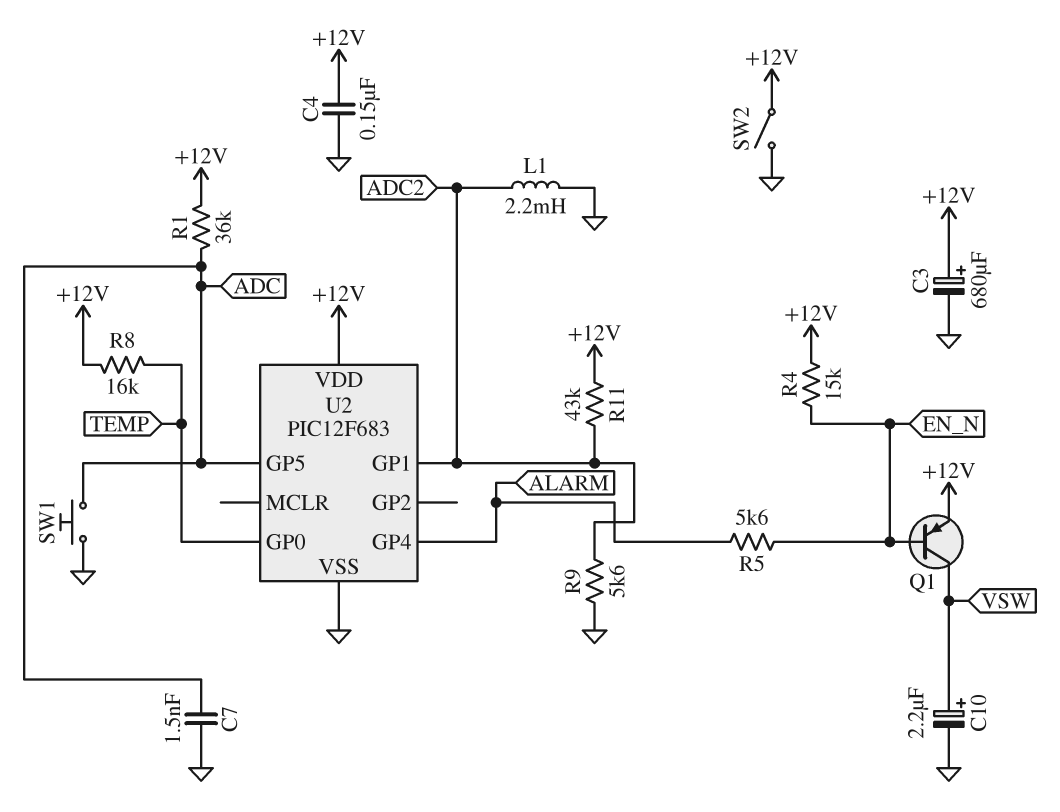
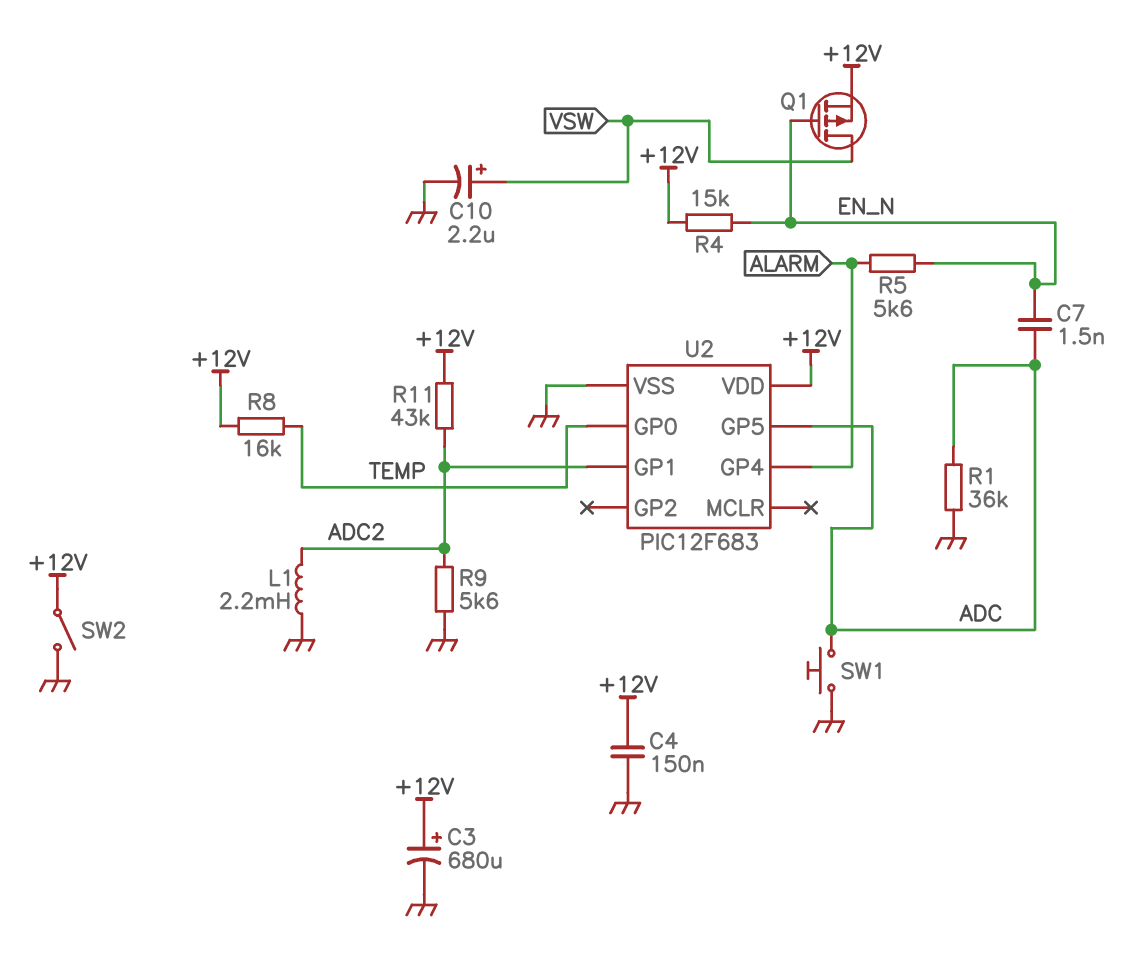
C7: 1.5nF (ADC, GND) -> 1.5nF (ADC, EN_N)
Q1: PNP (B EN_N, C VSW, E +12V) -> PMOS (G EN_N, D VSW, S +12V)
R1: 36k (+12V, ADC) -> 36k (ADC, GND)

